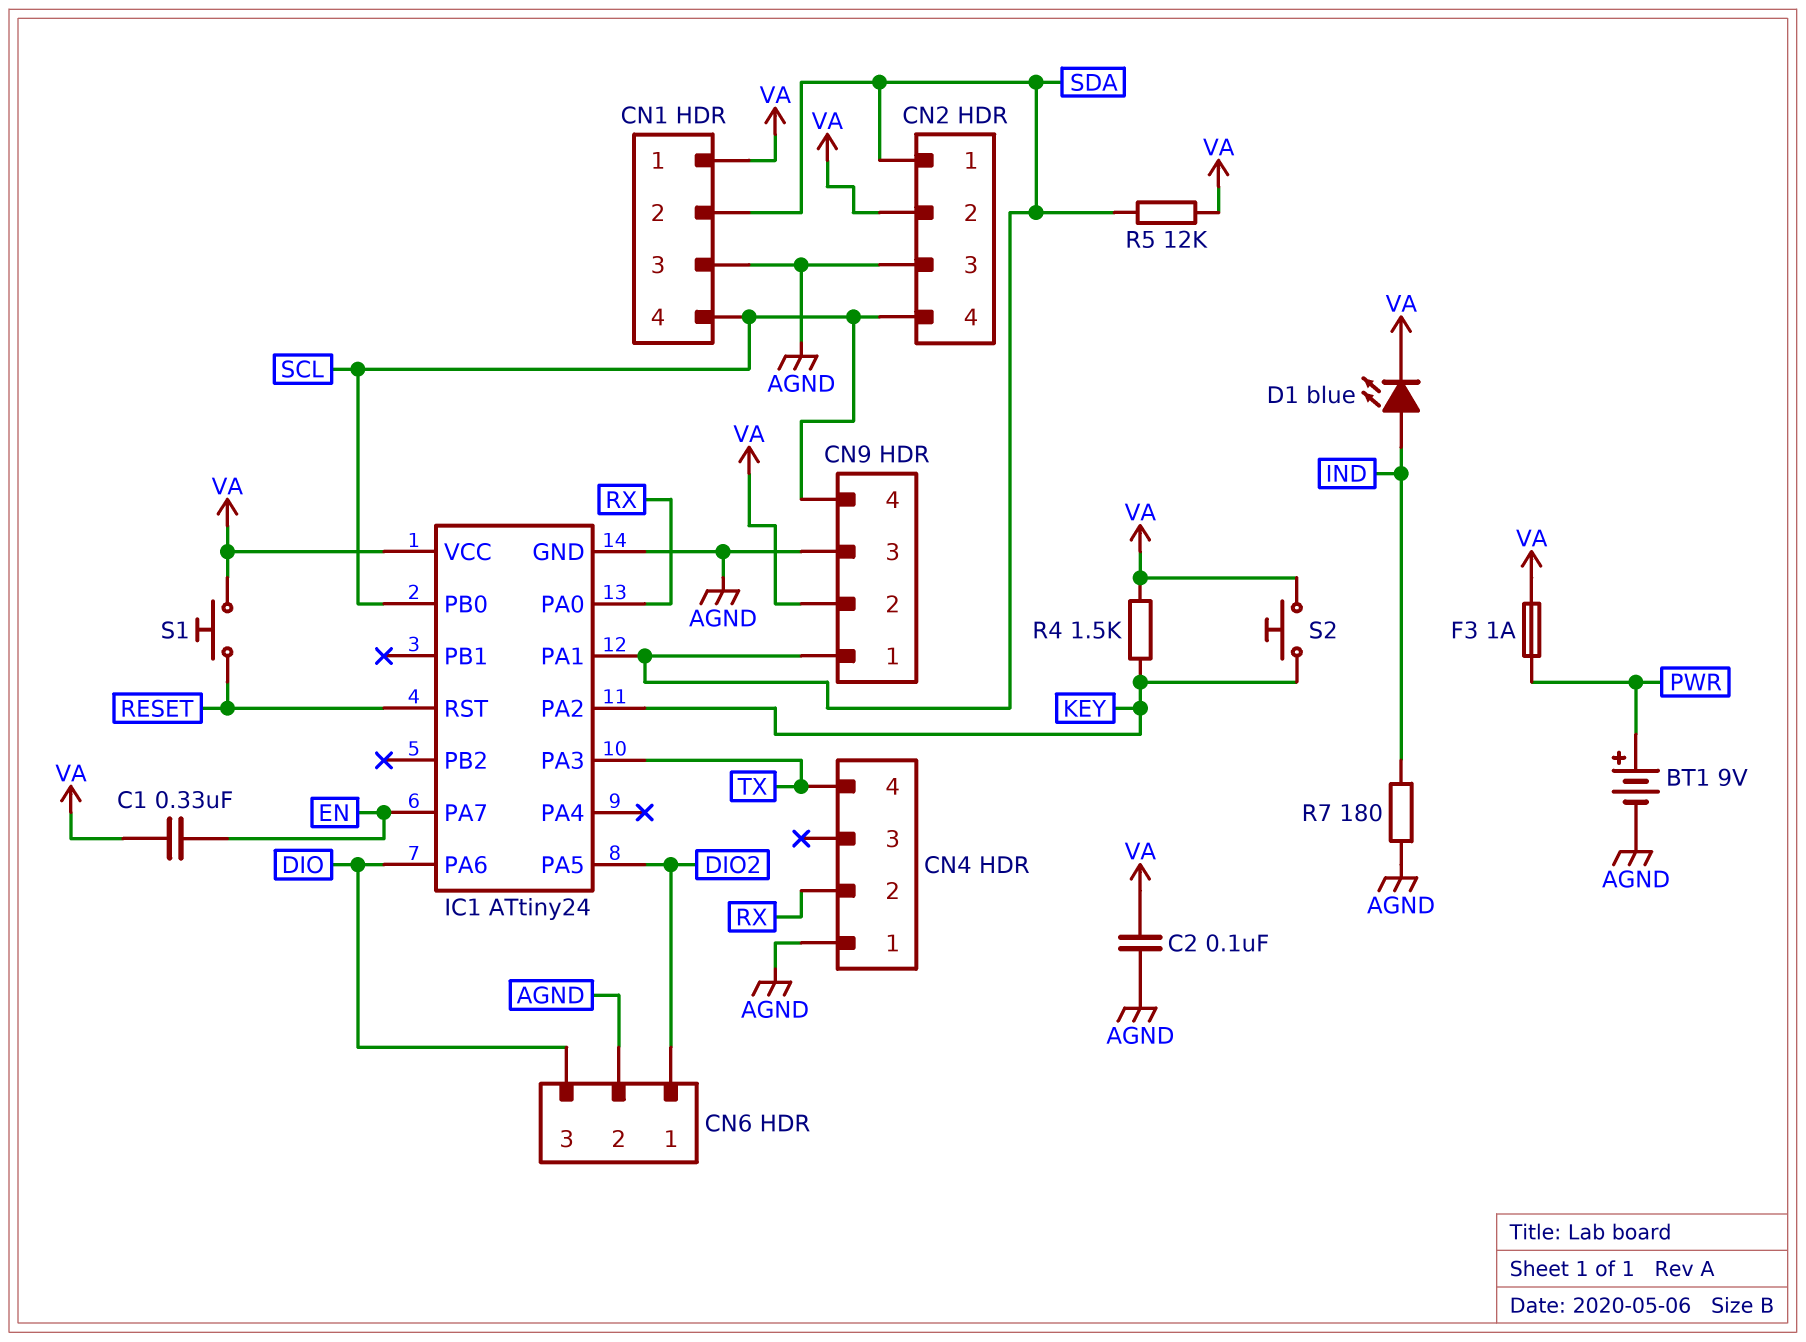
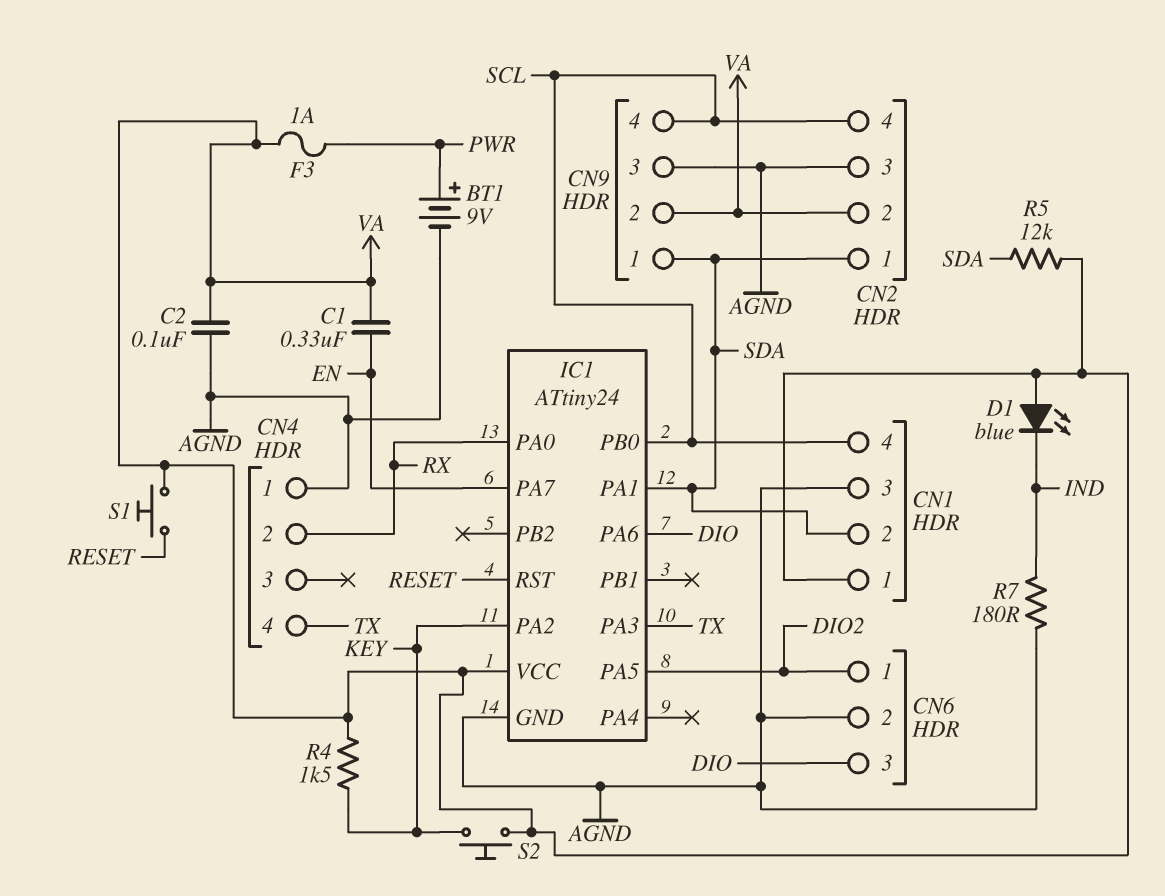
D1: LED blue (A IND, K VA) -> LED blue (A VA, K IND)

